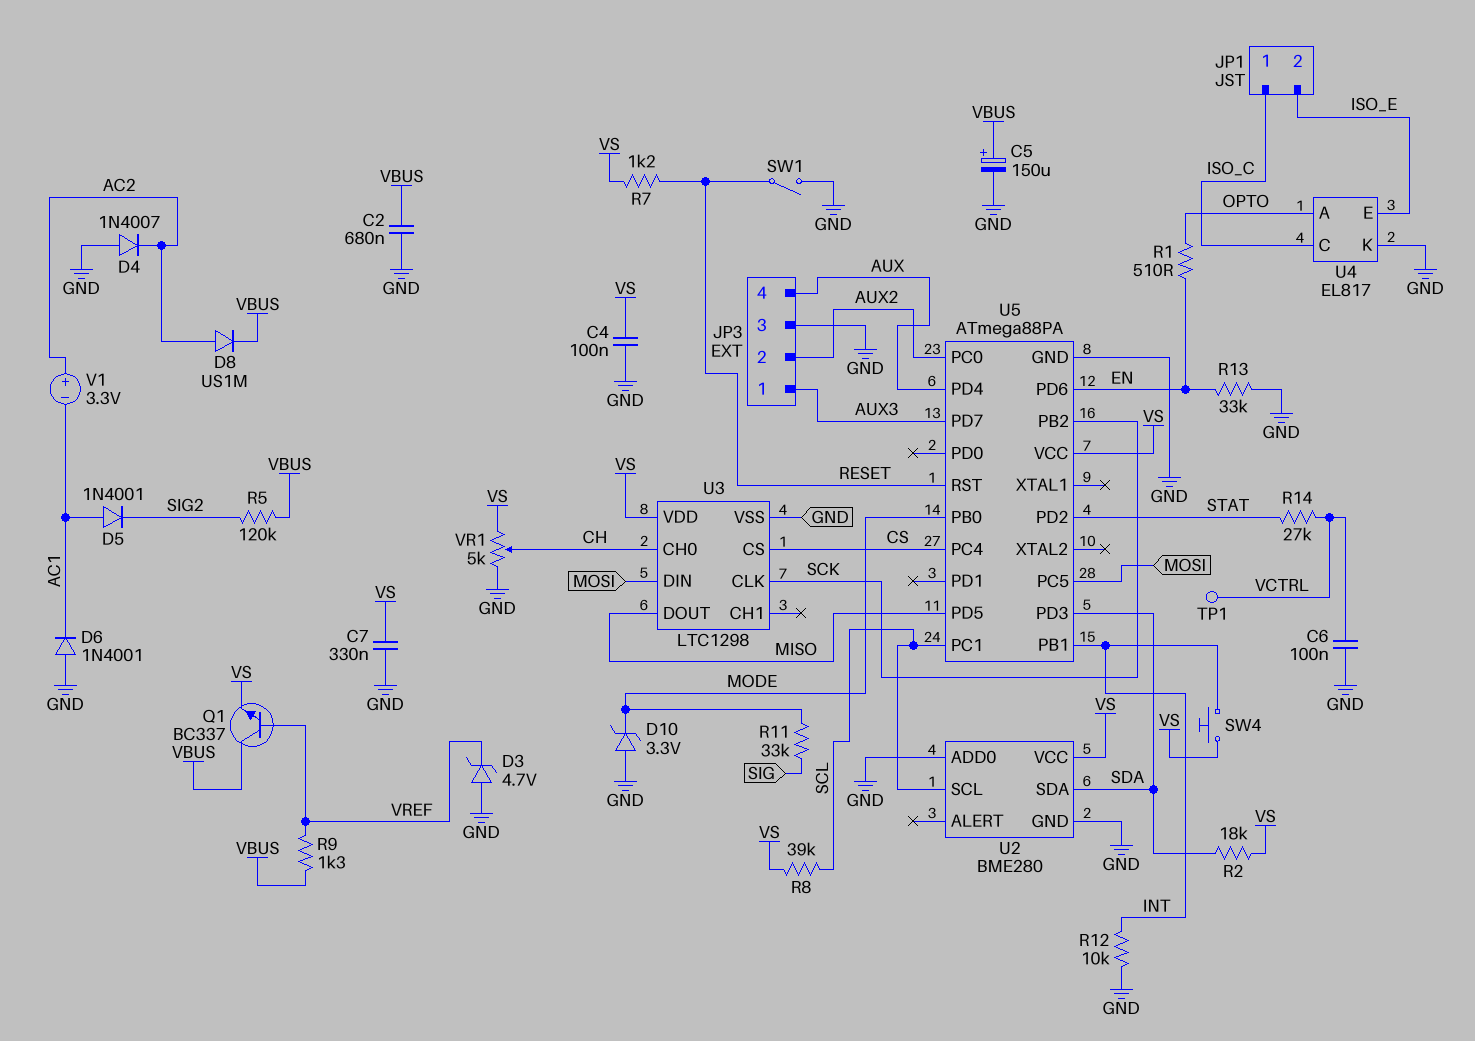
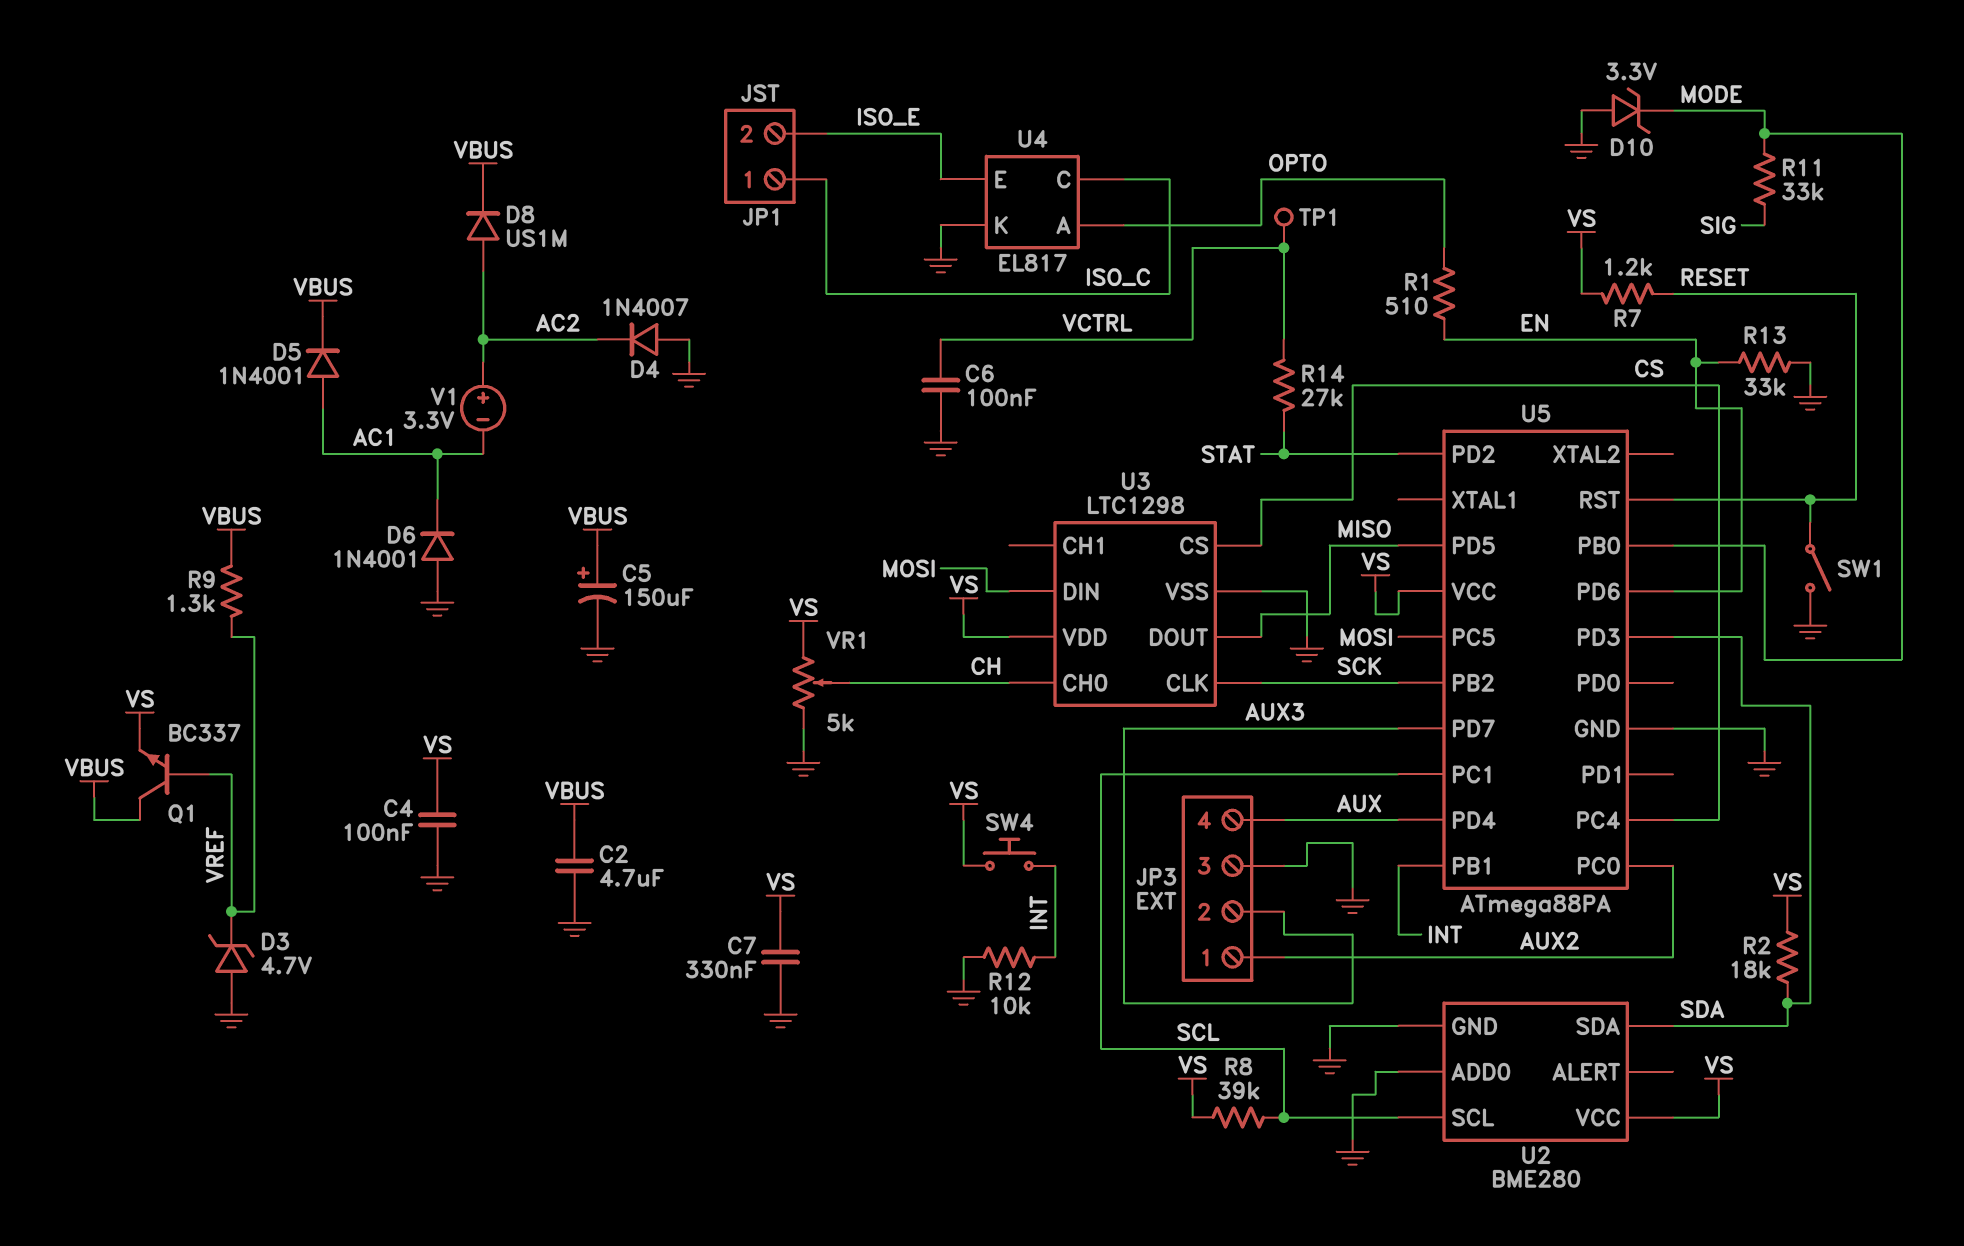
C2: 680nF (GND, VBUS) -> 4.7uF (GND, VBUS)
D5: diode 1N4001 (A AC1, K SIG2) -> diode 1N4001 (A AC1, K VBUS)
JP3 pin 1: AUX3 -> AUX2
JP3 pin 2: AUX2 -> AUX3
R5: 120k (SIG2, VBUS) -> none

